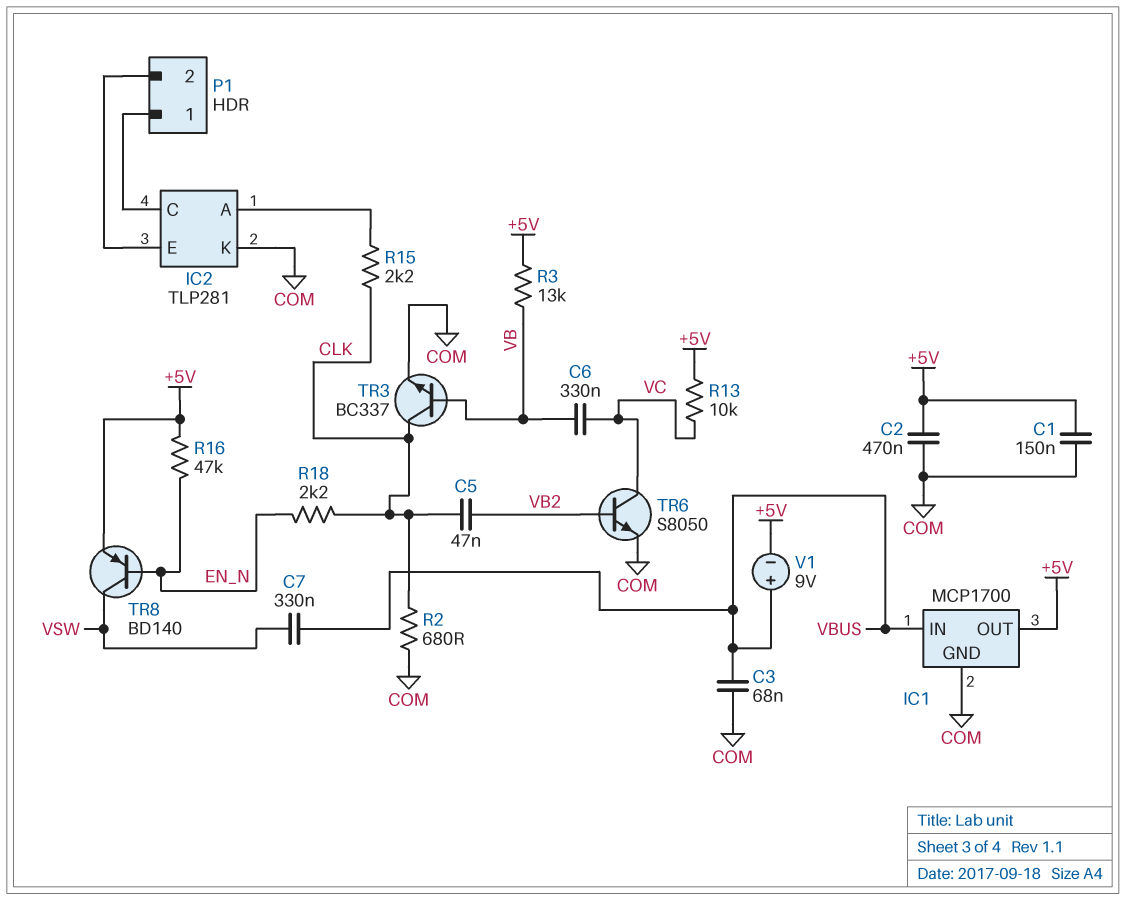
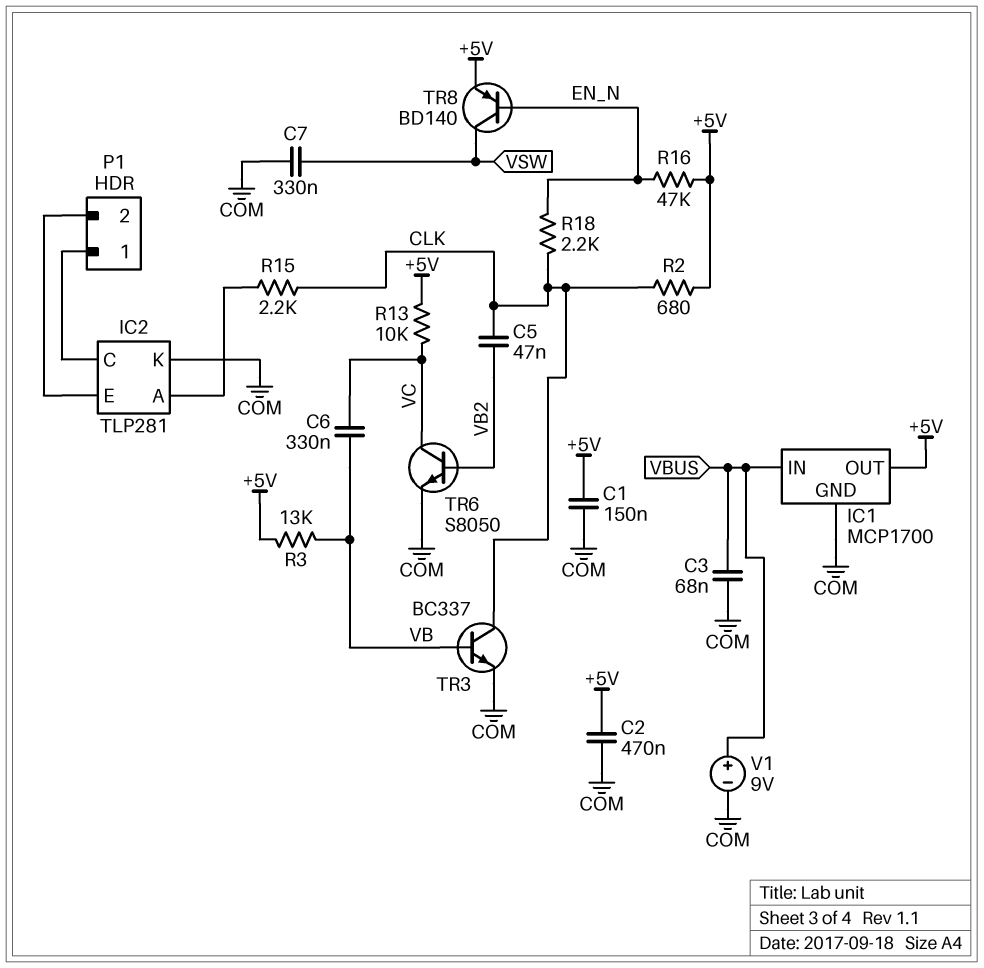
C7: 330nF (VBUS, VSW) -> 330nF (COM, VSW)
R2: 680 (CLK, COM) -> 680 (+5V, CLK)
V1: 9V (plus VBUS, minus +5V) -> 9V (plus VBUS, minus COM)

